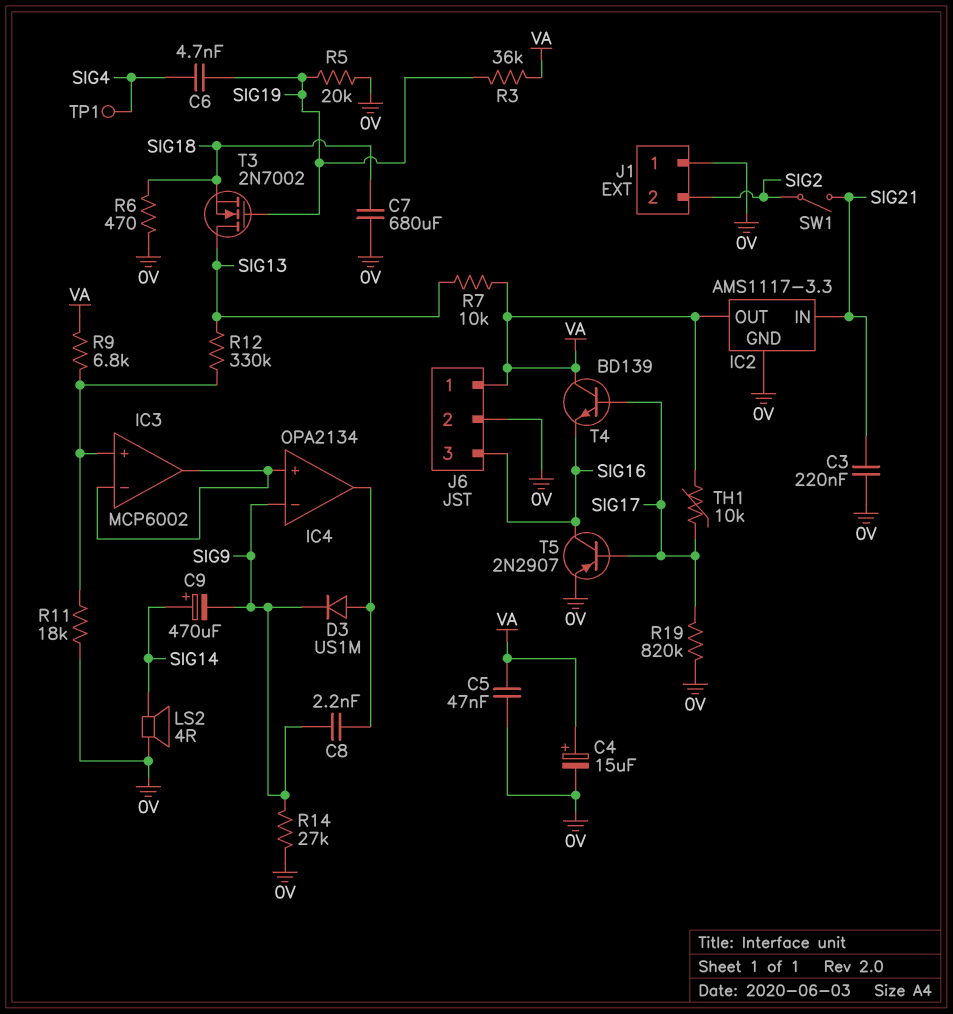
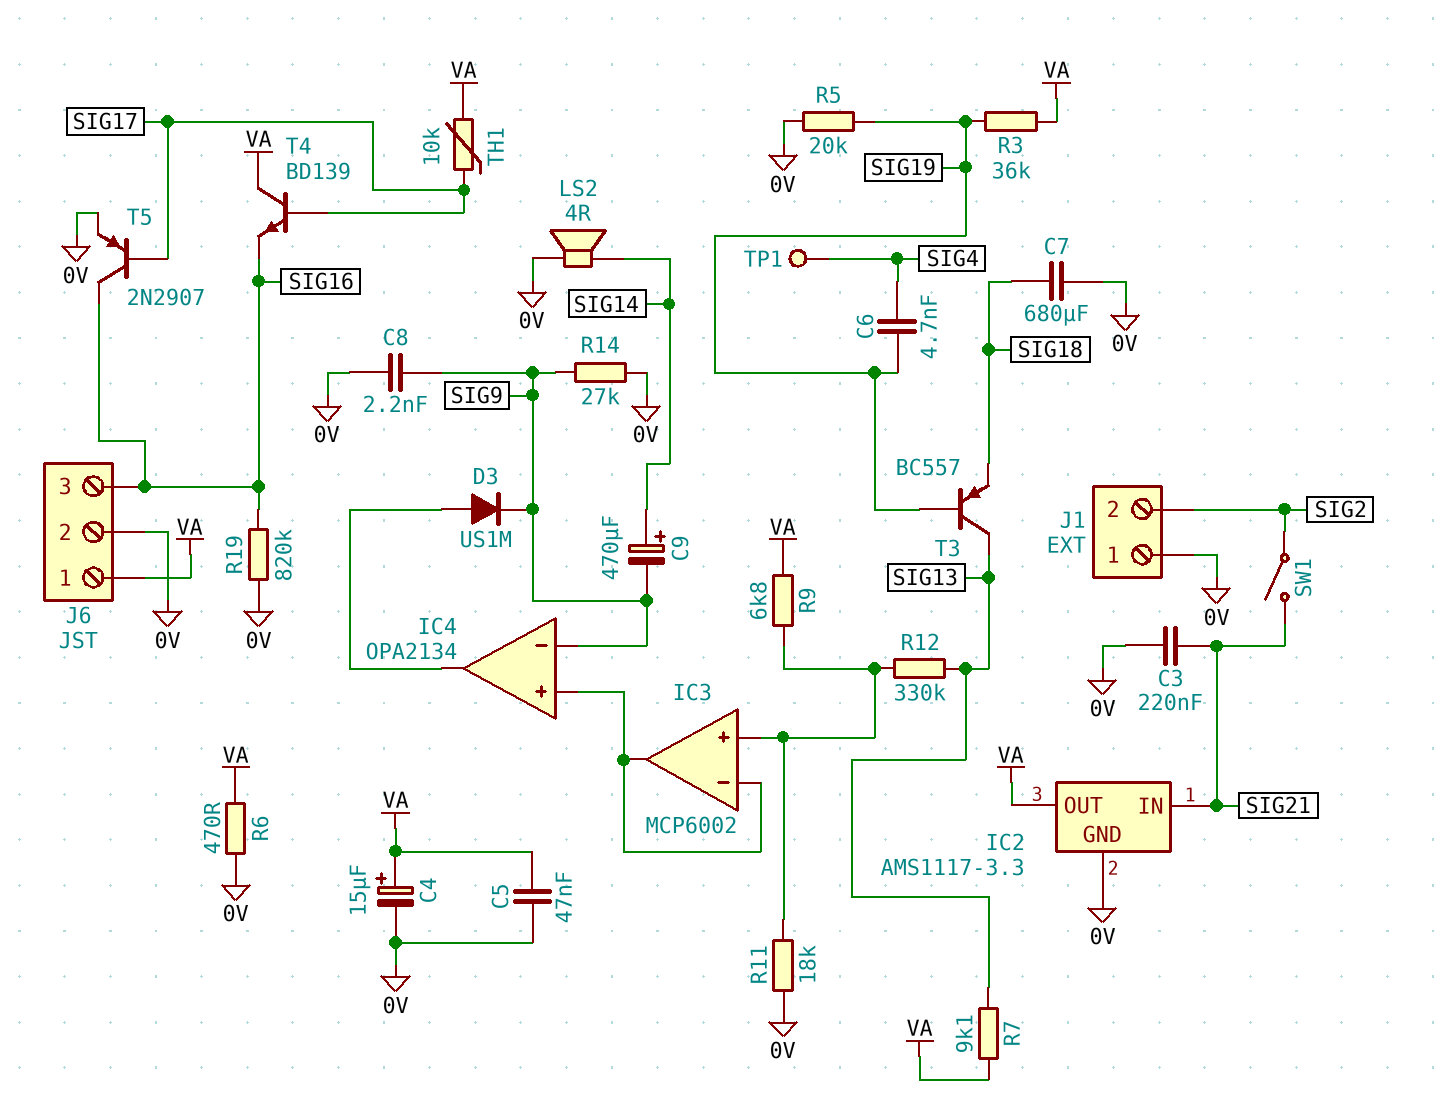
C8: 2.2nF (IC4/out, SIG9) -> 2.2nF (0V, SIG9)
R6: 470 (0V, SIG18) -> 470 (0V, VA)
R7: 10k (SIG13, VA) -> 9.1k (SIG13, VA)
R19: 820k (0V, SIG17) -> 820k (0V, SIG16)
T3: NMOS 2N7002 (G SIG19, D SIG13, S SIG18) -> PNP BC557 (B SIG19, C SIG13, E SIG18)

